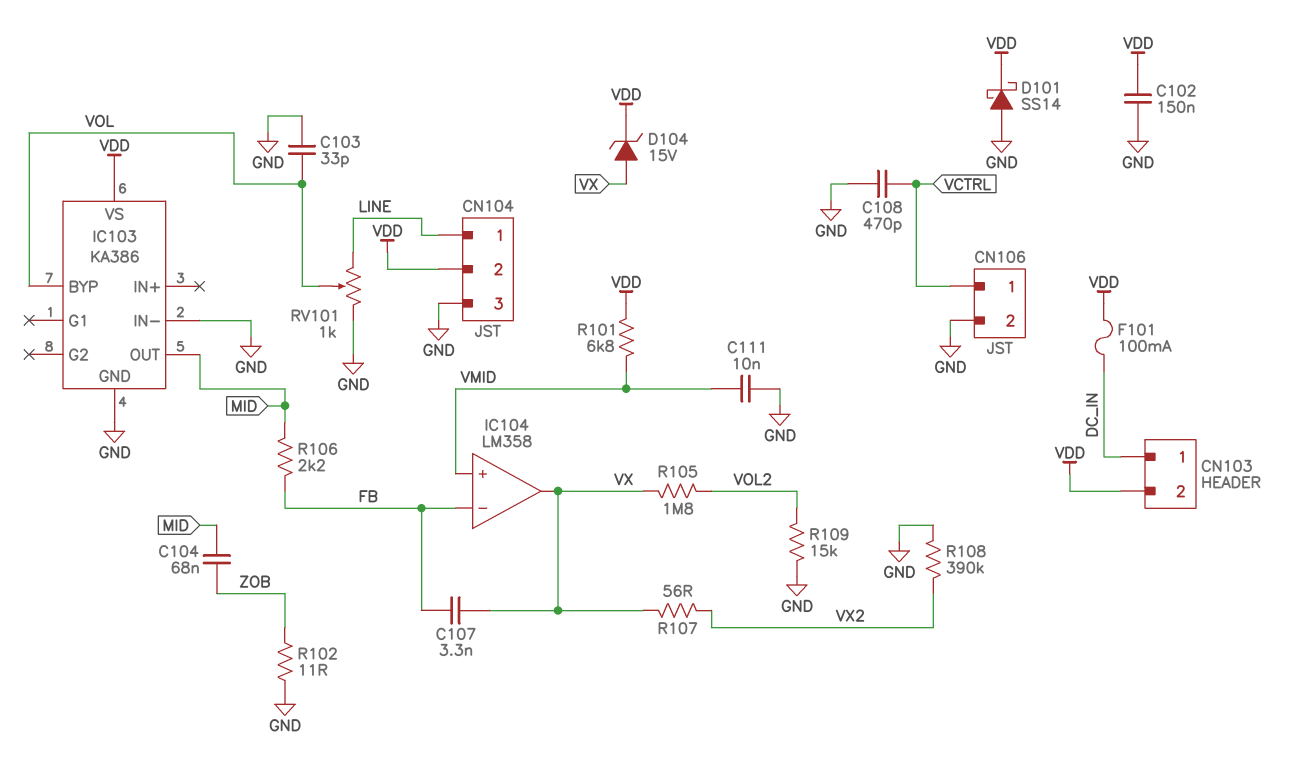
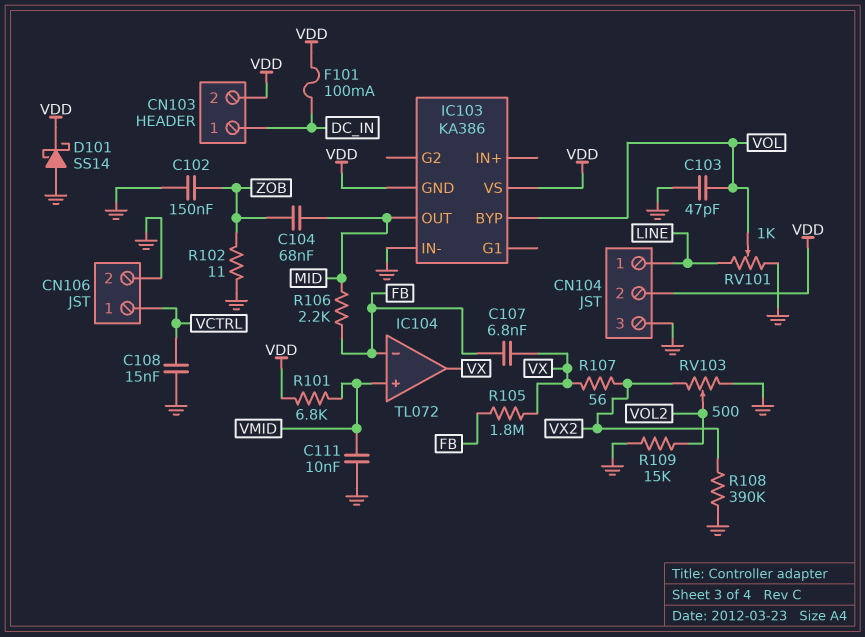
C102: 150nF (GND, VDD) -> 150nF (GND, ZOB)
C103: 33pF (GND, VOL) -> 47pF (GND, VOL)
C107: 3.3nF (FB, VX) -> 6.8nF (FB, VX)
C108: 470pF (GND, VCTRL) -> 15nF (GND, VCTRL)
D104: zener 15V (A VX, K VDD) -> none
IC103 pin GND: GND -> VDD
IC104: LM358 -> TL072
R105: 1.8M (VOL2, VX) -> 1.8M (FB, VX)
RV103: none -> 500 (GND, VX2, wiper VOL2)

